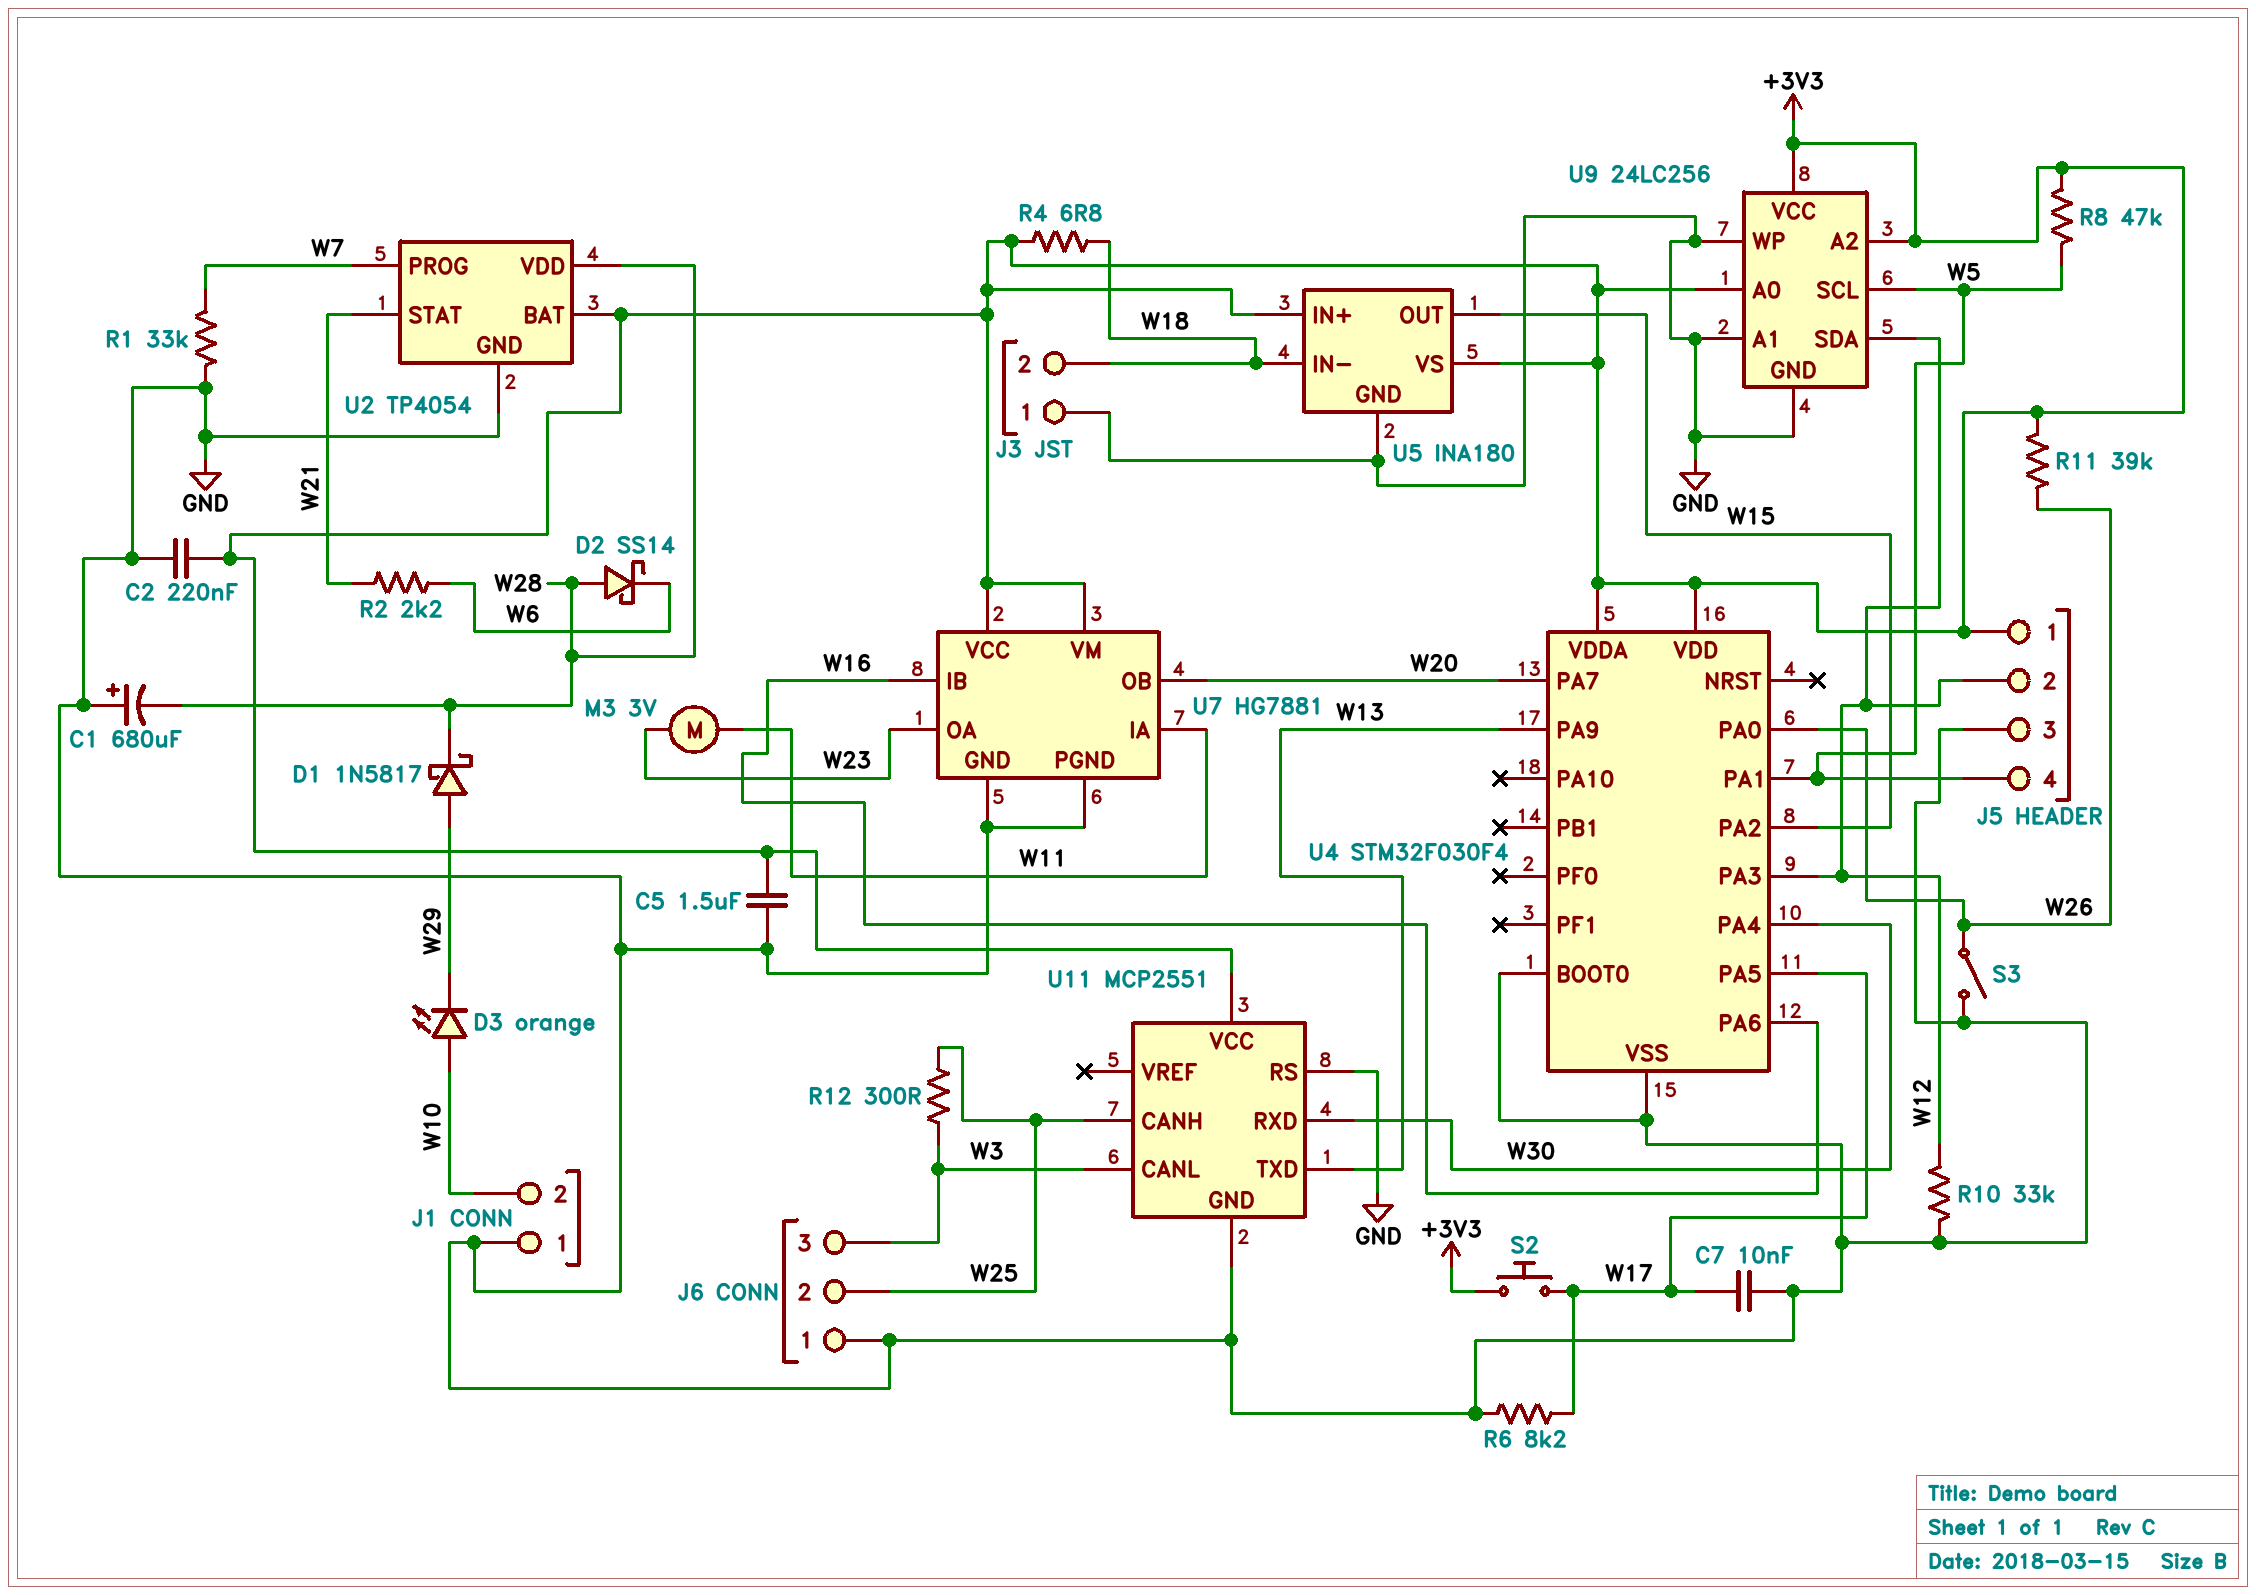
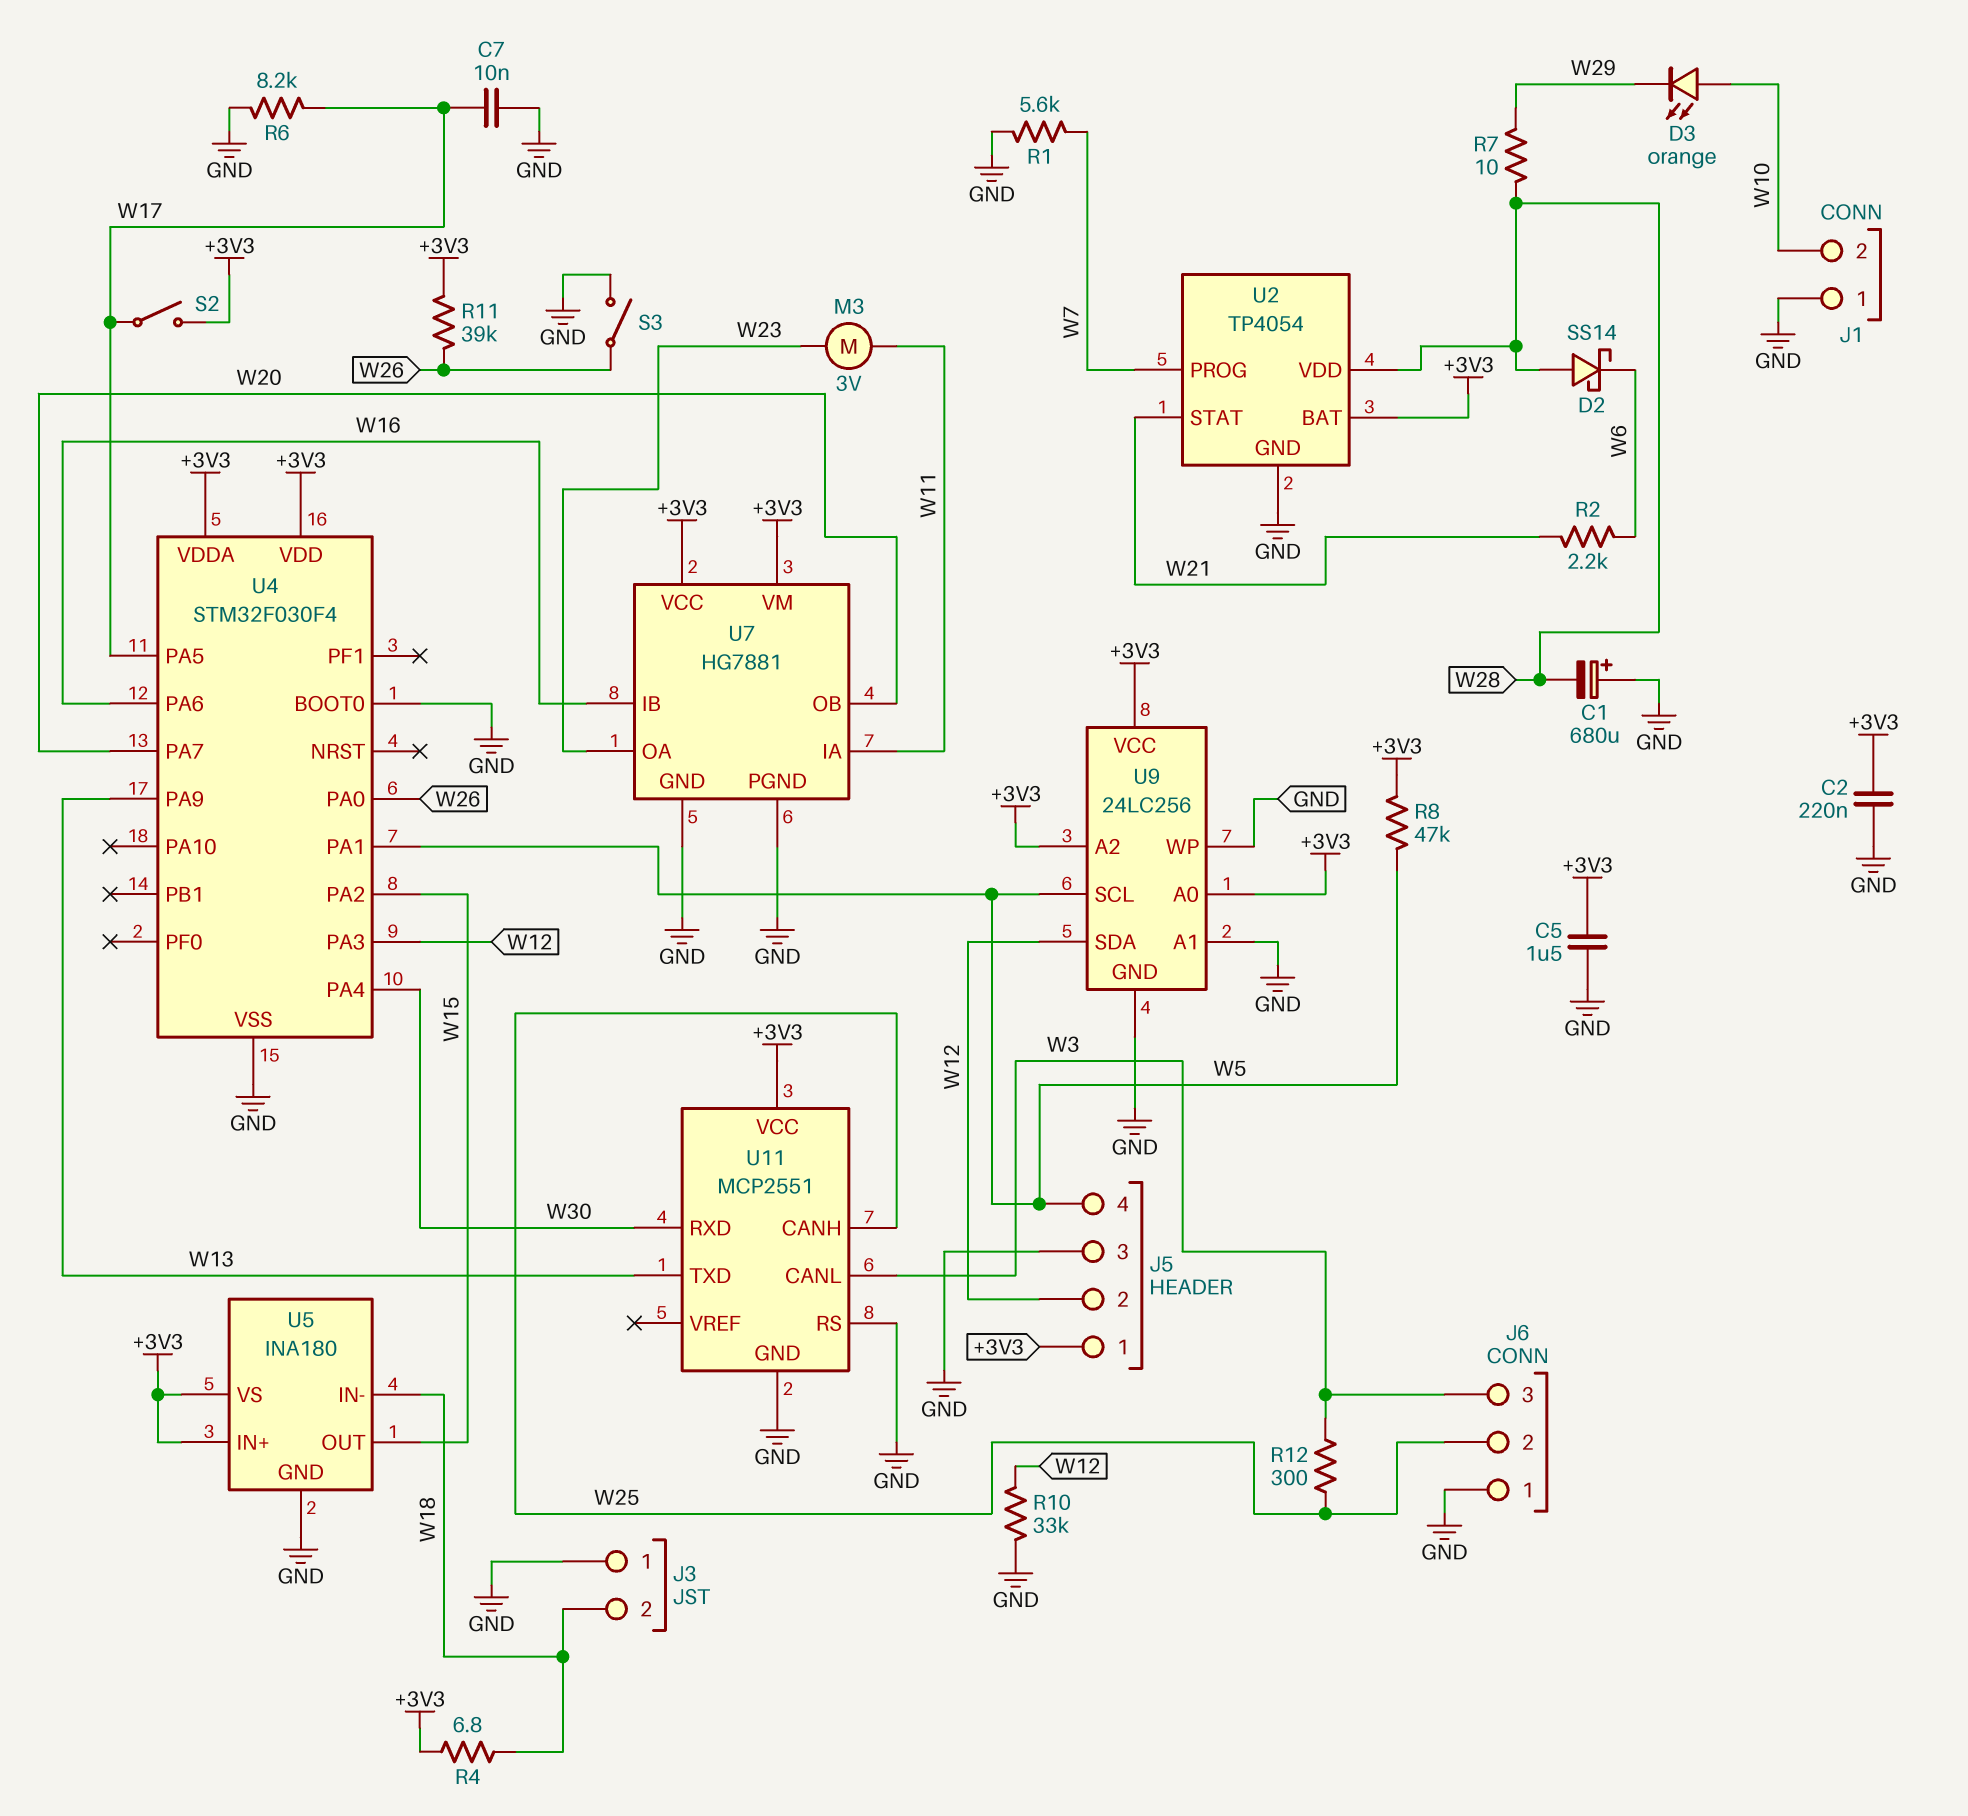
D1: schottky 1N5817 (A W29, K W28) -> none
R1: 33k (GND, W7) -> 5.6k (GND, W7)
R7: none -> 10 (W28, W29)
S2: button (+3V3, W17) -> switch (+3V3, W17)

